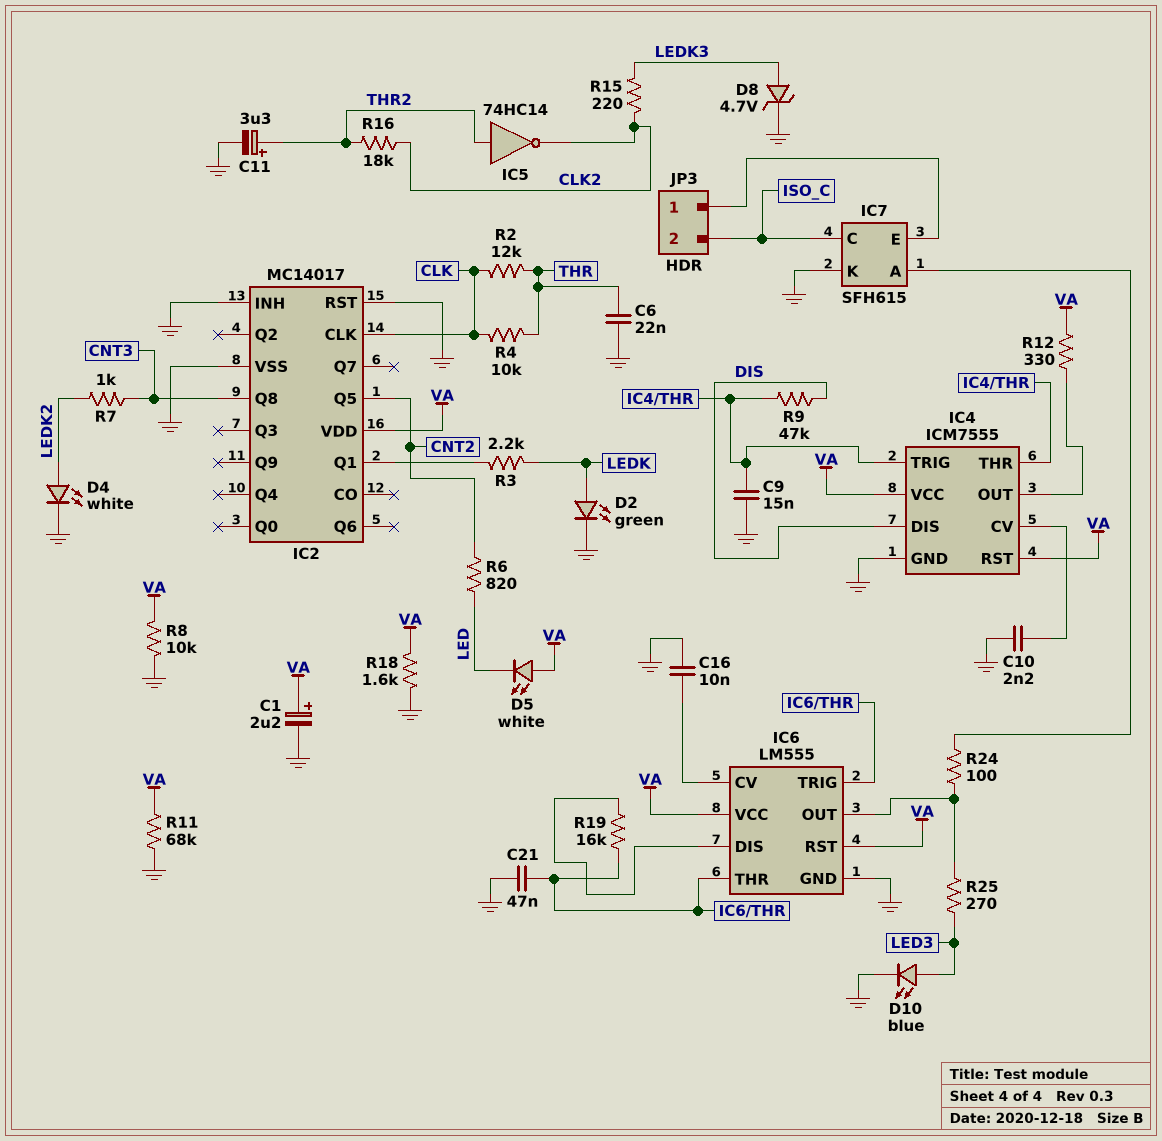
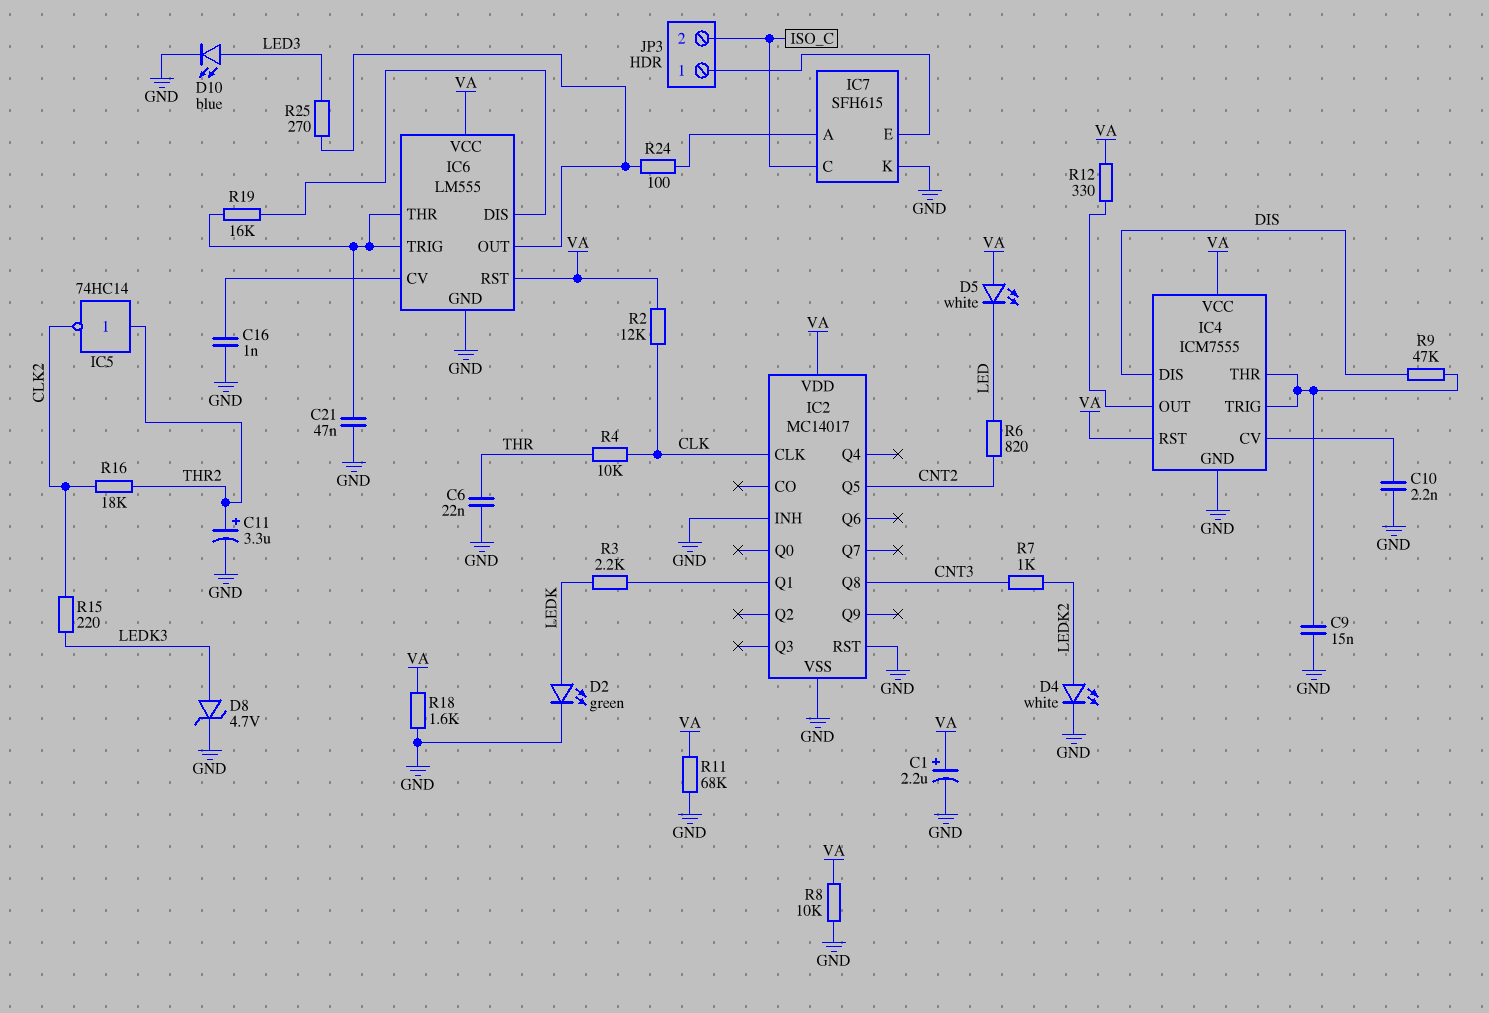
C16: 10nF (GND, IC6/CV) -> 1nF (GND, IC6/CV)
R2: 12k (CLK, THR) -> 12k (CLK, VA)

